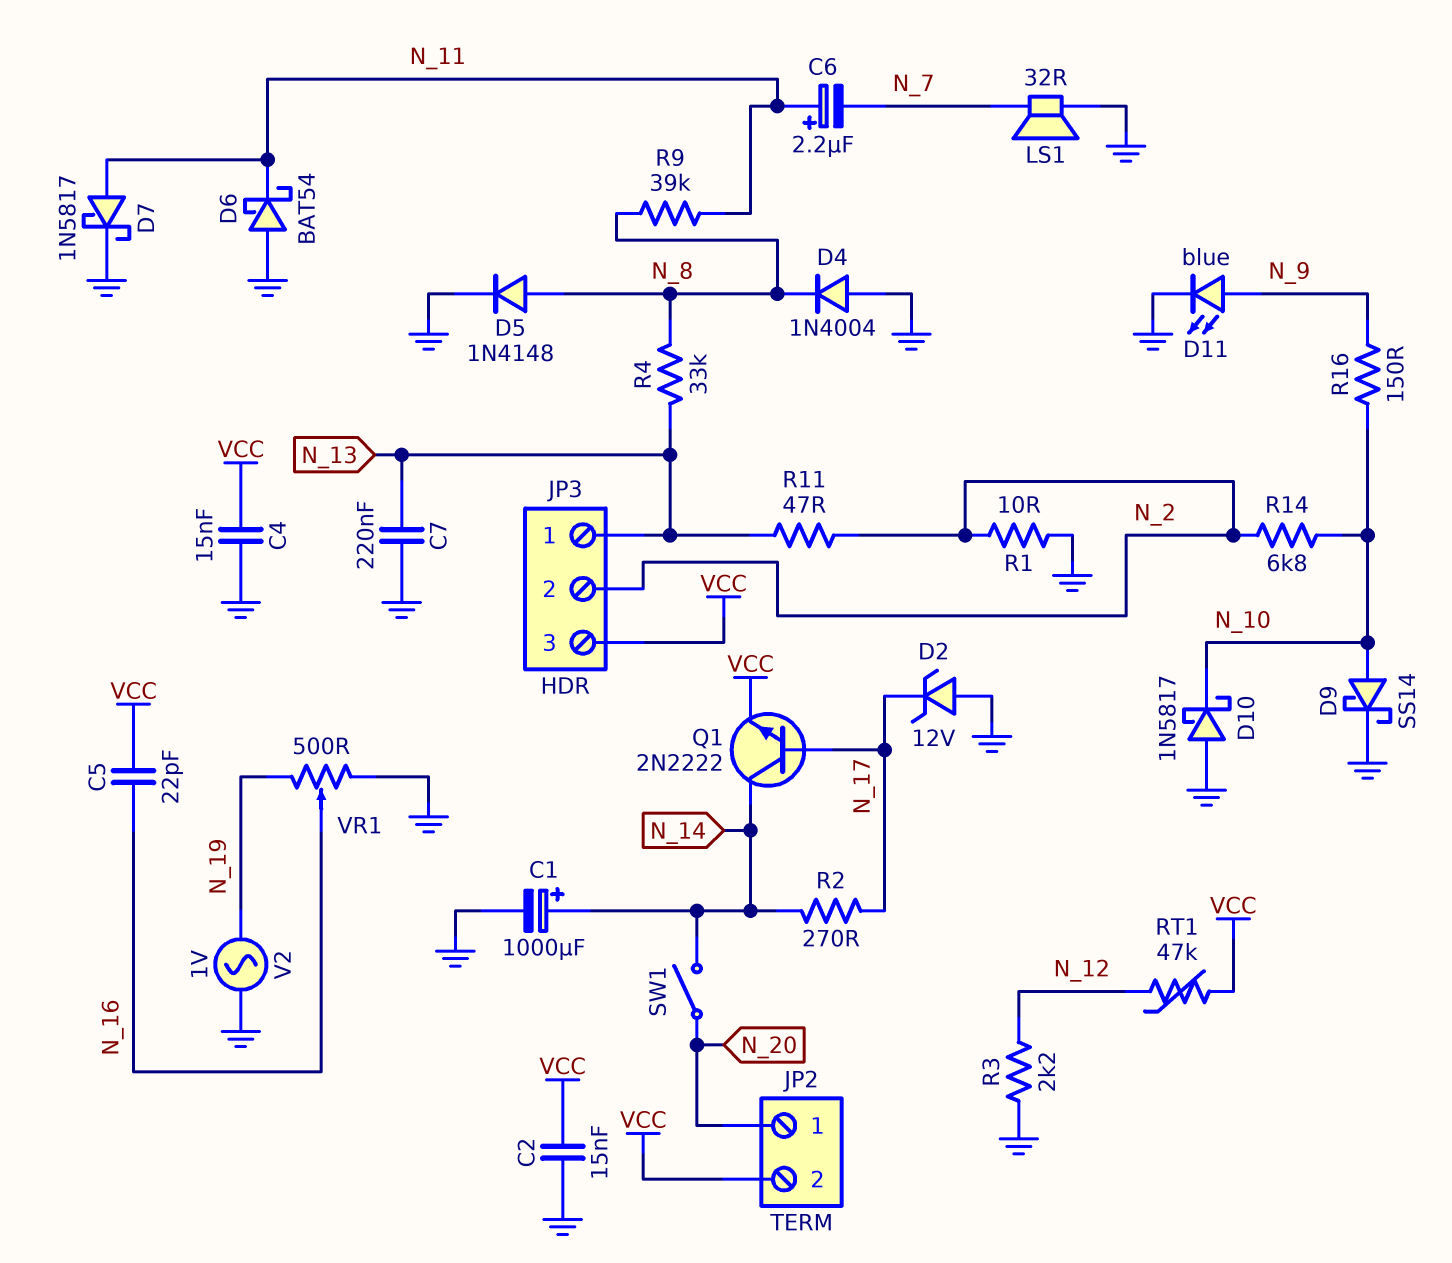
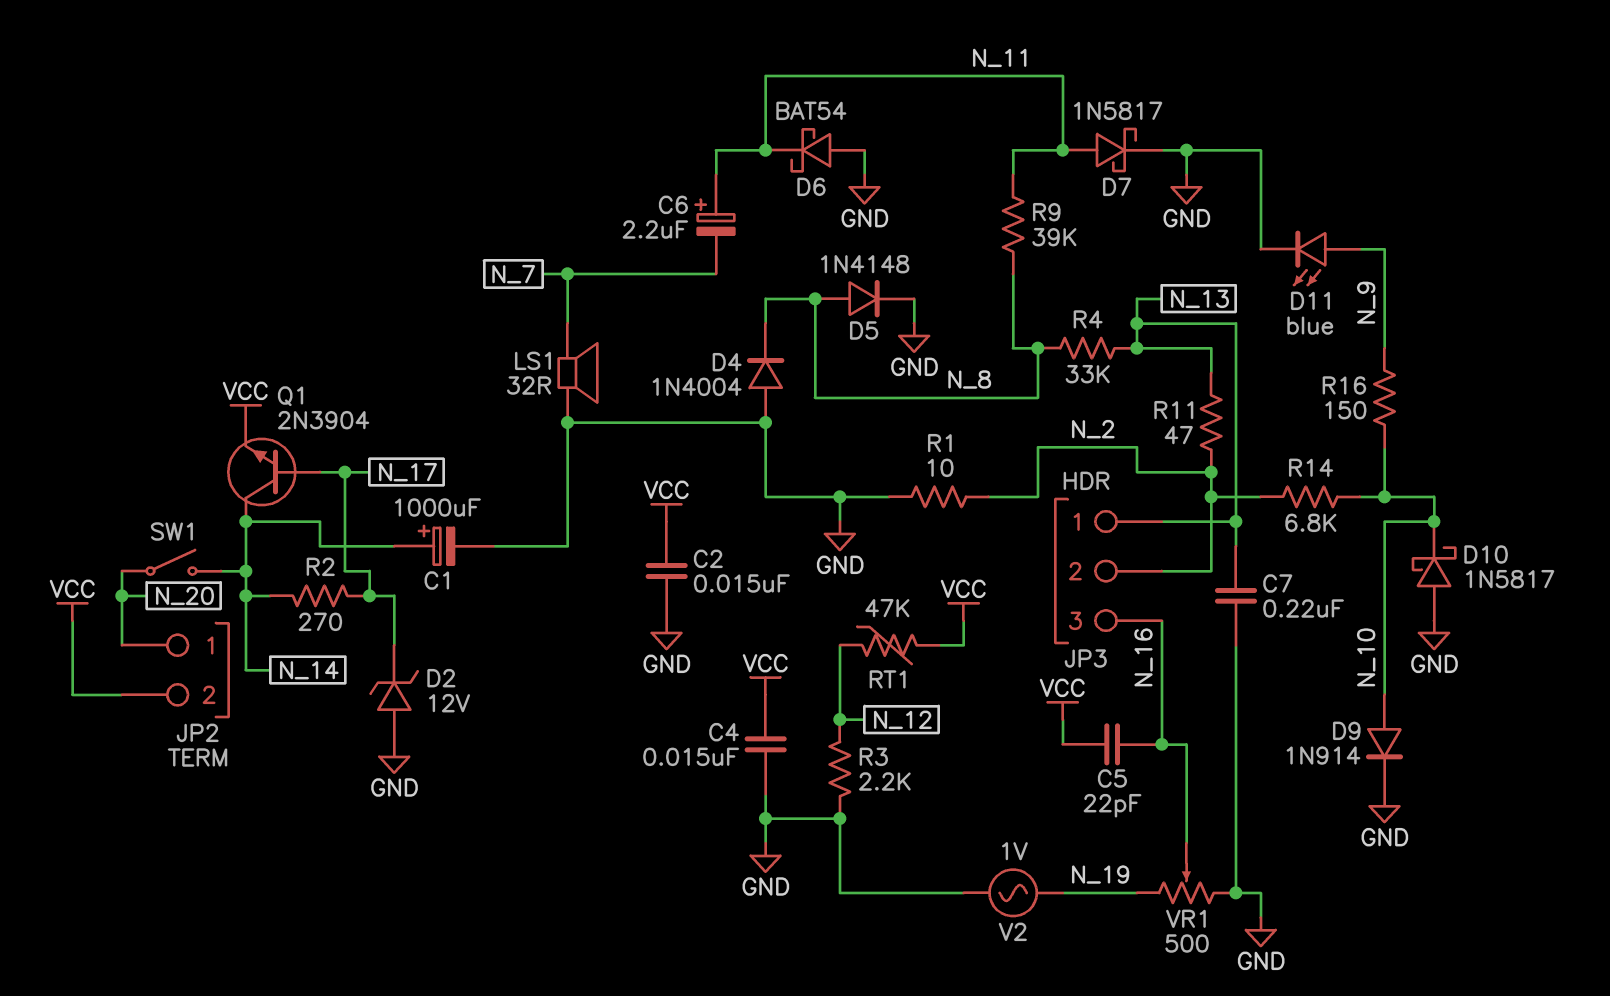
D9: schottky SS14 (A N_10, K GND) -> diode 1N914 (A N_10, K GND)
JP3 pin 3: VCC -> N_16
Q1: NPN 2N2222 (B N_17, C N_14, E VCC) -> NPN 2N3904 (B N_17, C N_14, E VCC)

